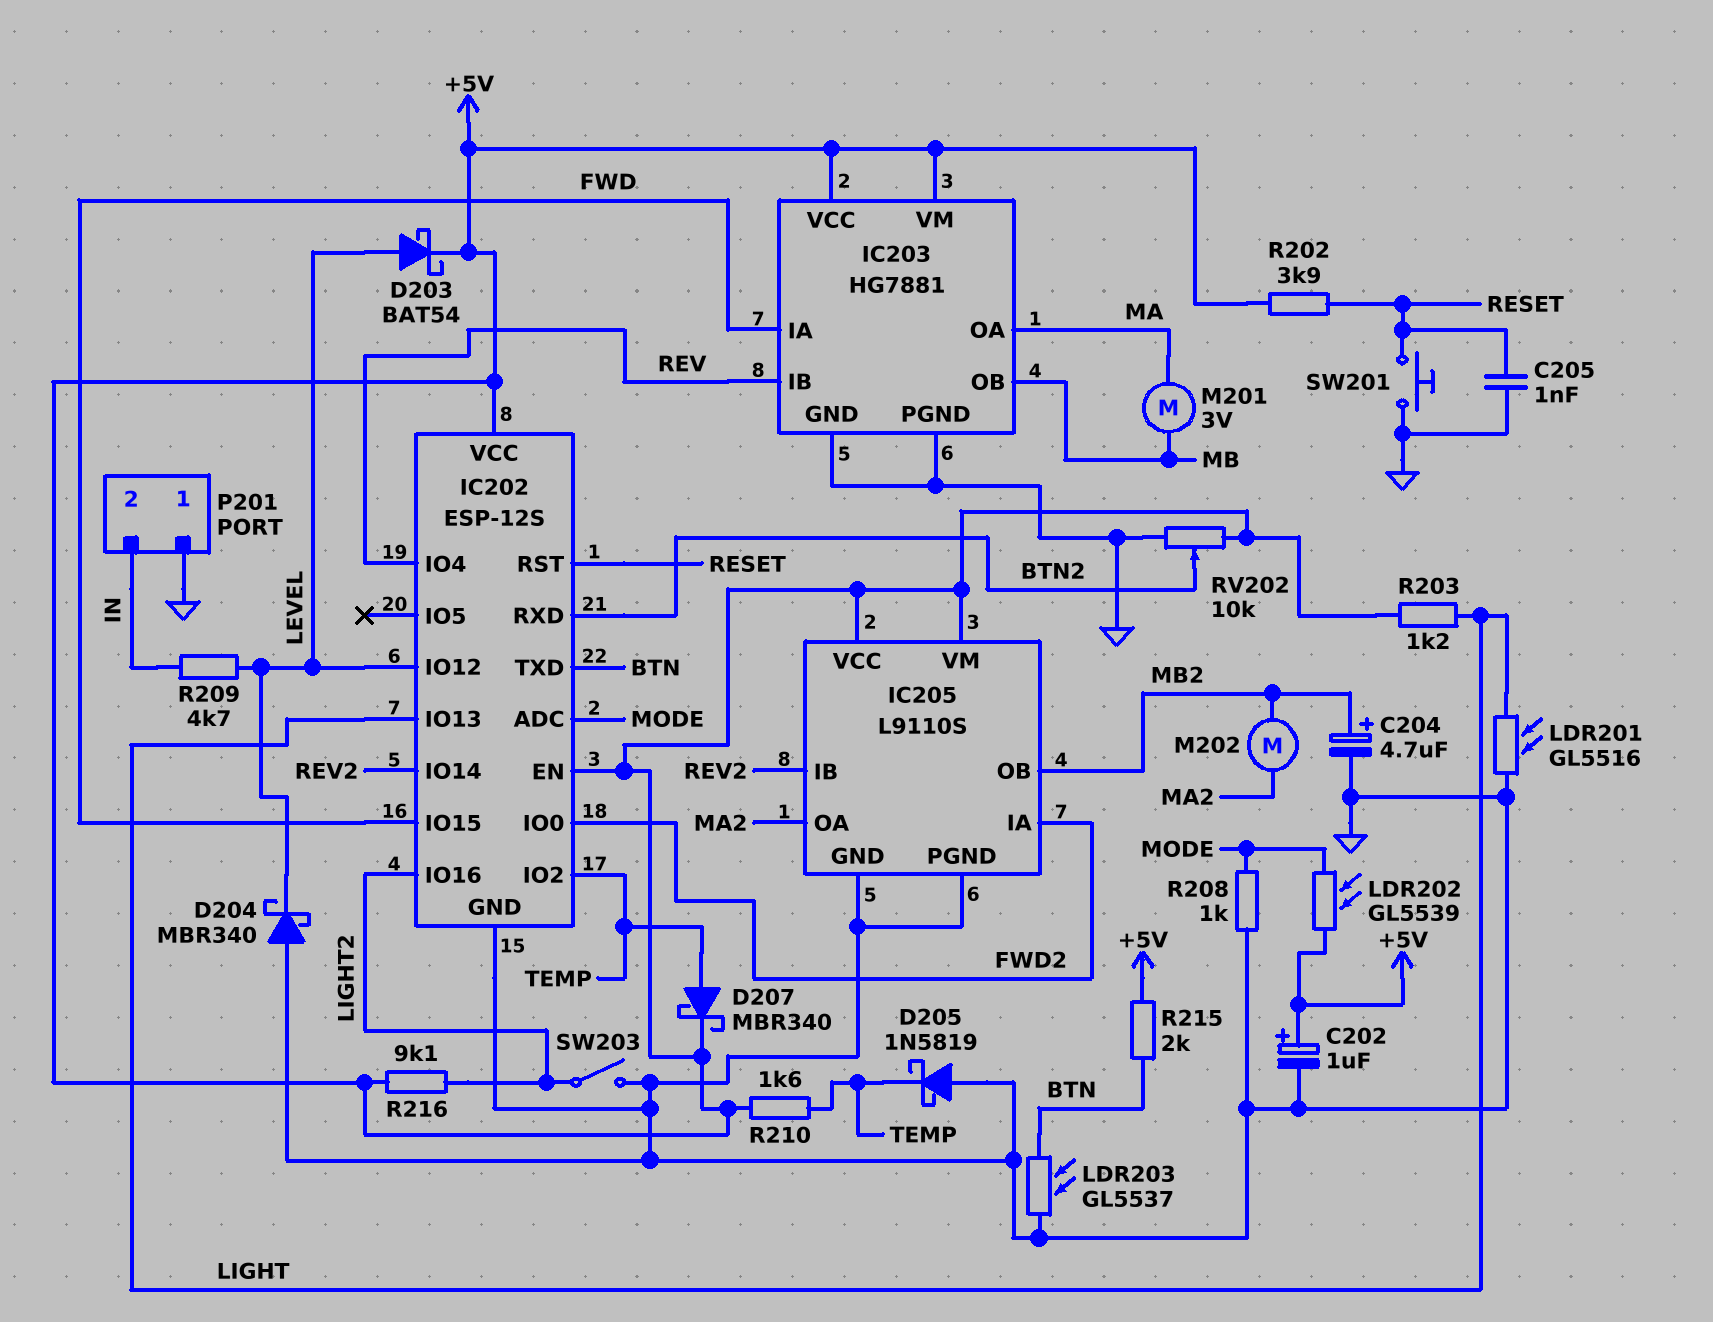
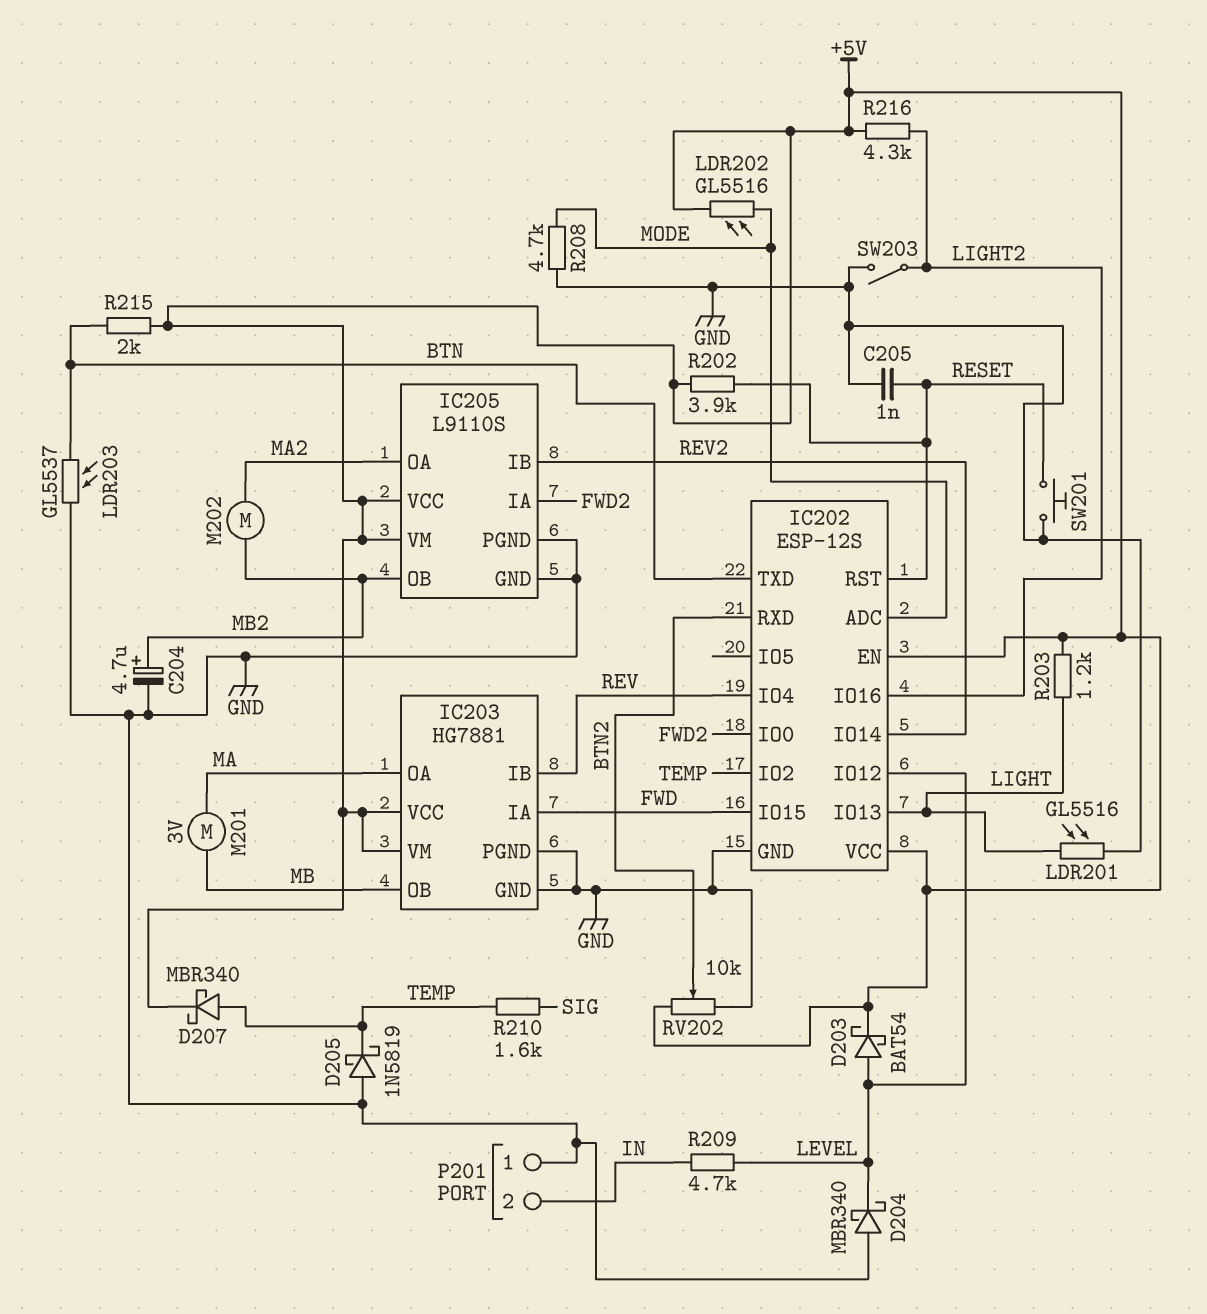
C202: 1uF (plus +5V, minus GND) -> none
LDR202: GL5539 (+5V, MODE) -> GL5516 (+5V, MODE)
R208: 1k (GND, MODE) -> 4.7k (GND, MODE)
R210: 1.6k (+5V, TEMP) -> 1.6k (SIG, TEMP)
R216: 9.1k (+5V, LIGHT2) -> 4.3k (+5V, LIGHT2)

